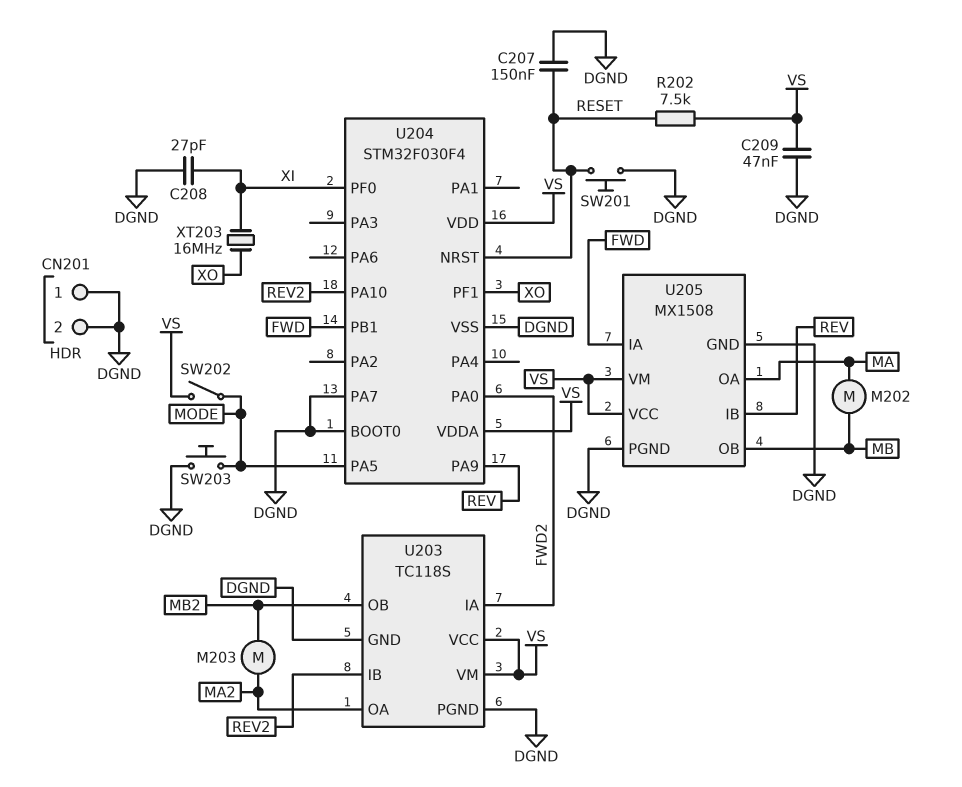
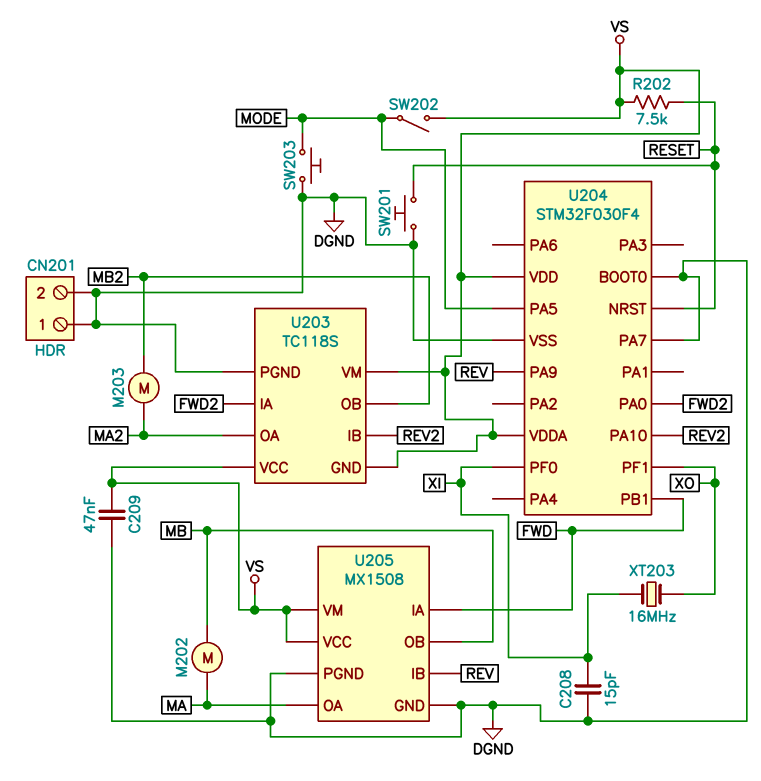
C207: 150nF (DGND, RESET) -> none
C208: 27pF (DGND, XI) -> 15pF (DGND, XI)
U203 pin GND: DGND -> VS

